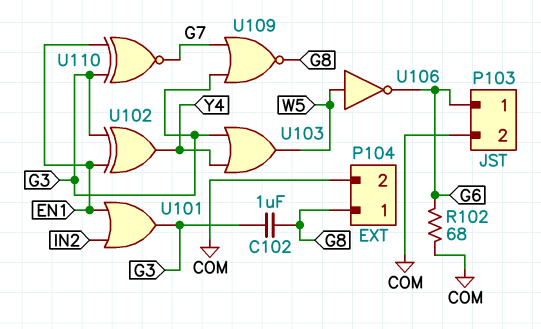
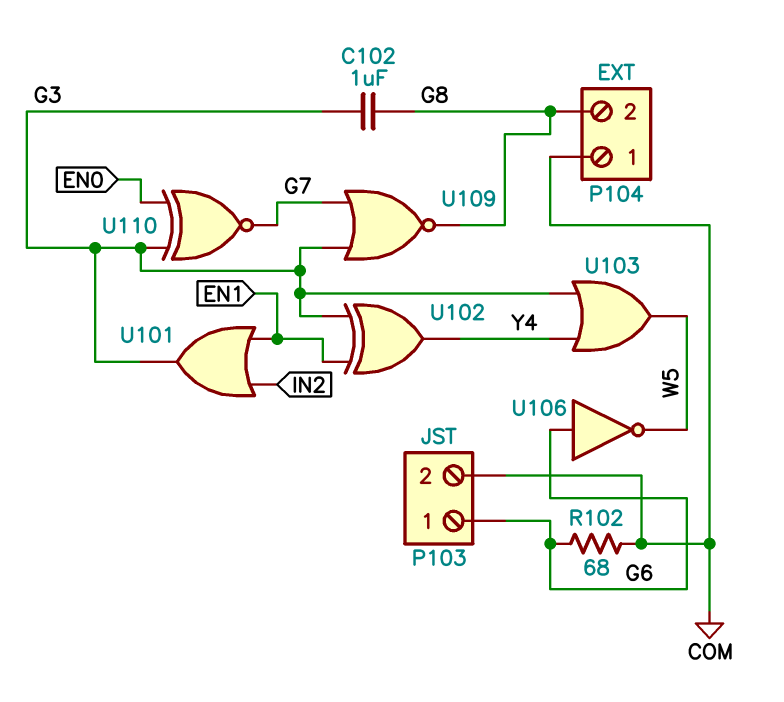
P104 pin 1: G8 -> COM
P104 pin 2: COM -> G8
U106: NOT (in W5, out G6) -> NOT (in G6, out W5)
U110: XNOR (in EN1, in G3, out G7) -> XNOR (in EN0, in G3, out G7)

